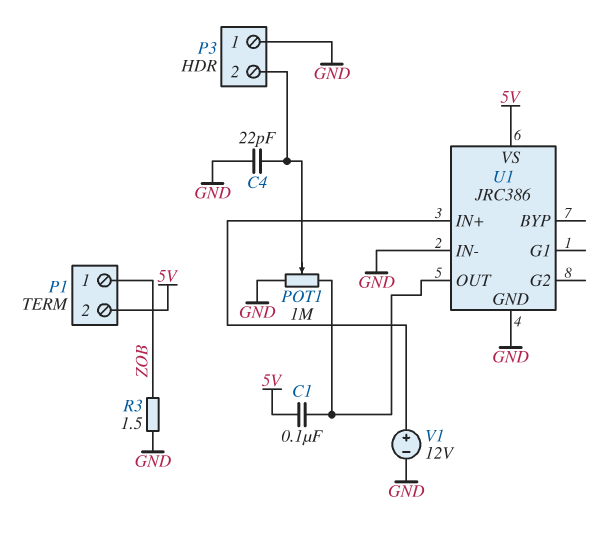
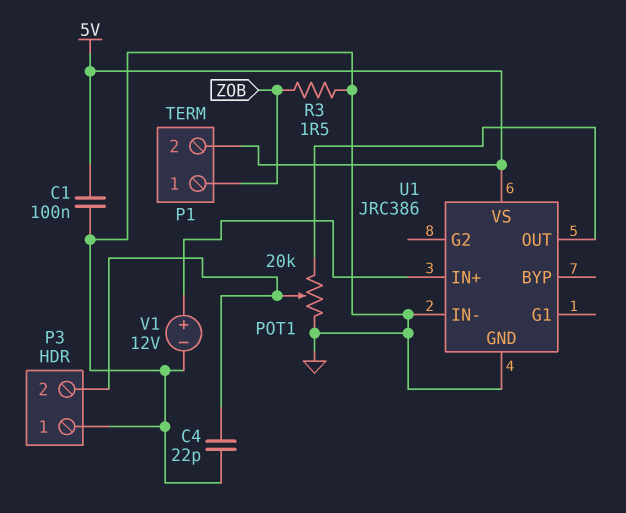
C1: 100nF (5V, U1/OUT) -> 100nF (5V, GND)
POT1: 1M (GND, U1/OUT, wiper P3/2) -> 20k (GND, U1/OUT, wiper P3/2)

